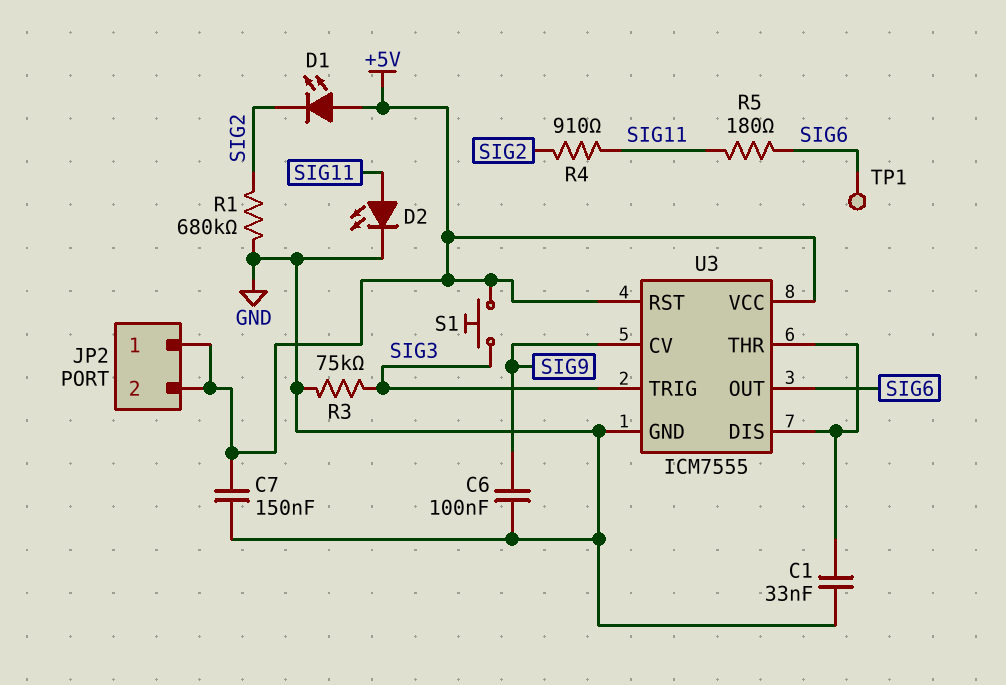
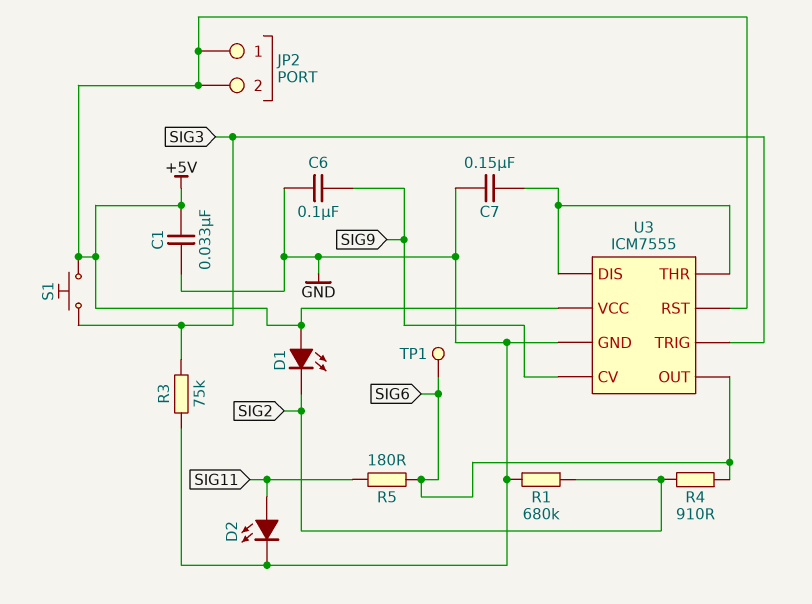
C1: 33nF (GND, U3/DIS) -> 33nF (+5V, GND)
C7: 150nF (+5V, GND) -> 150nF (GND, U3/DIS)
R4: 910 (SIG2, SIG11) -> 910 (SIG2, SIG6)

